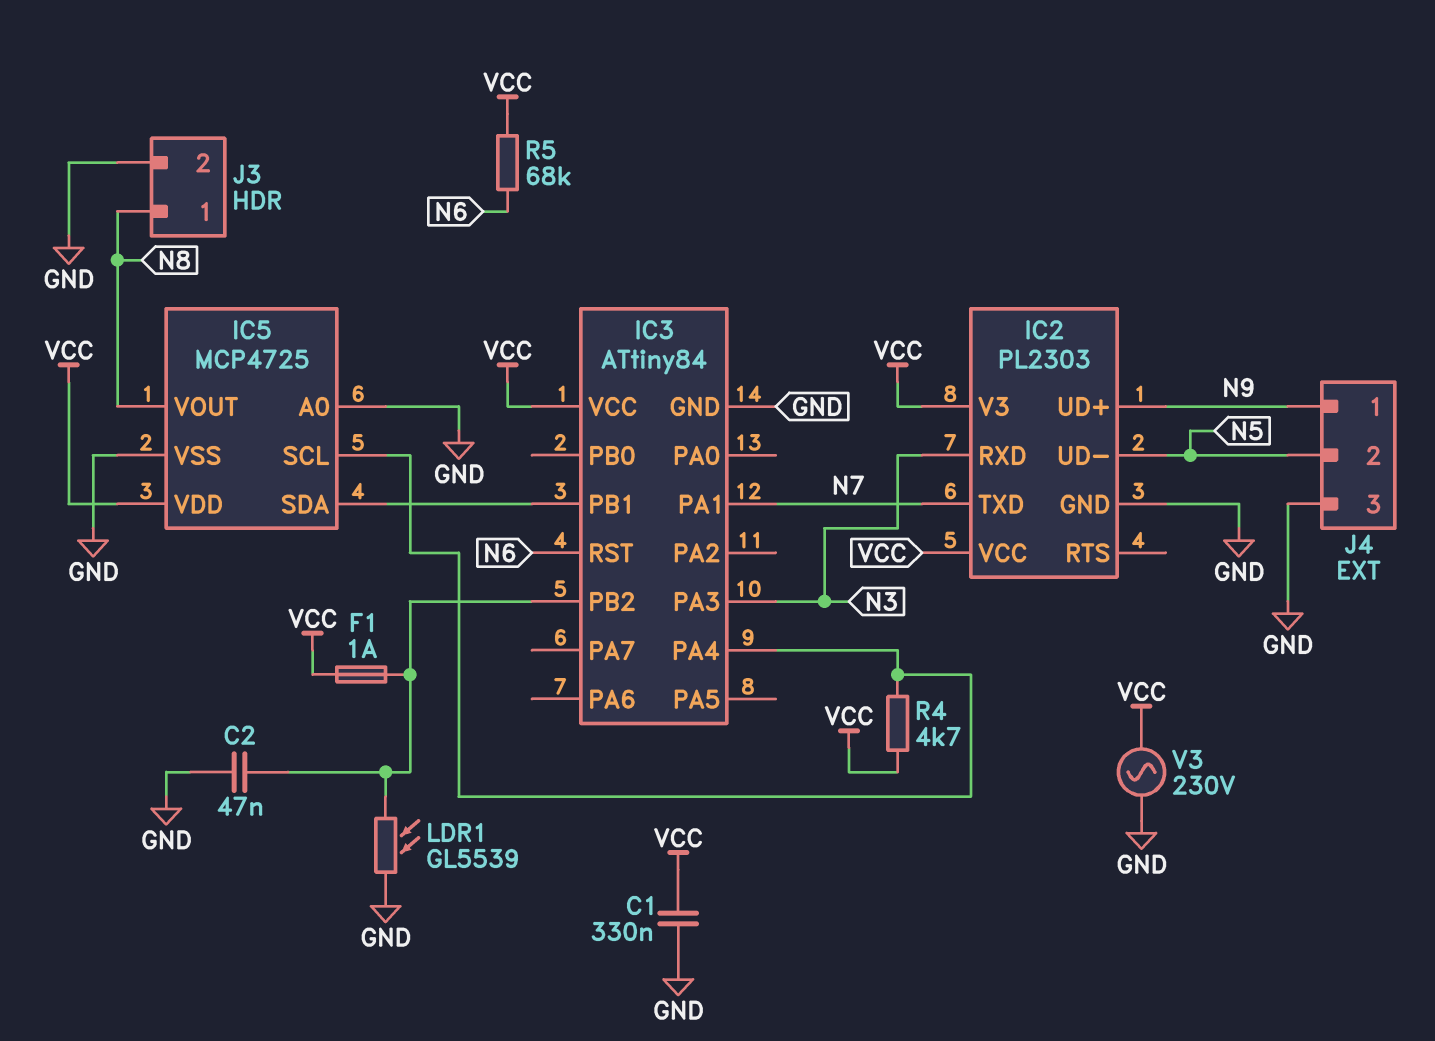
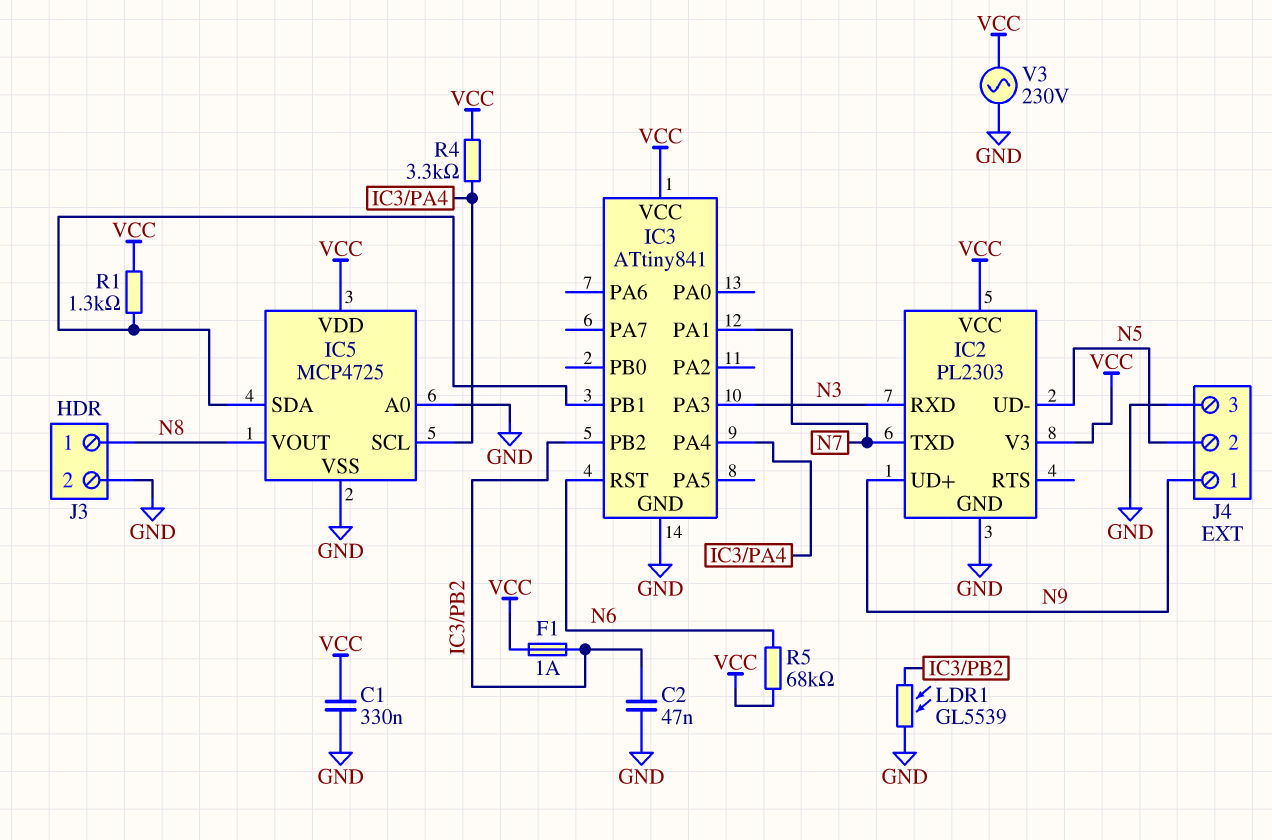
IC3: ATtiny84 -> ATtiny841
R1: none -> 1.3k (IC3/PB1, VCC)
R4: 4.7k (IC3/PA4, VCC) -> 3.3k (IC3/PA4, VCC)

